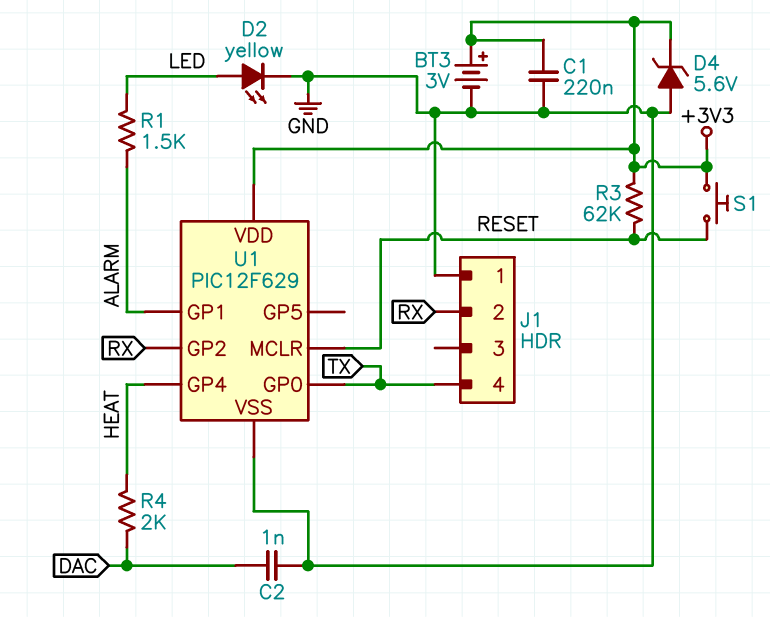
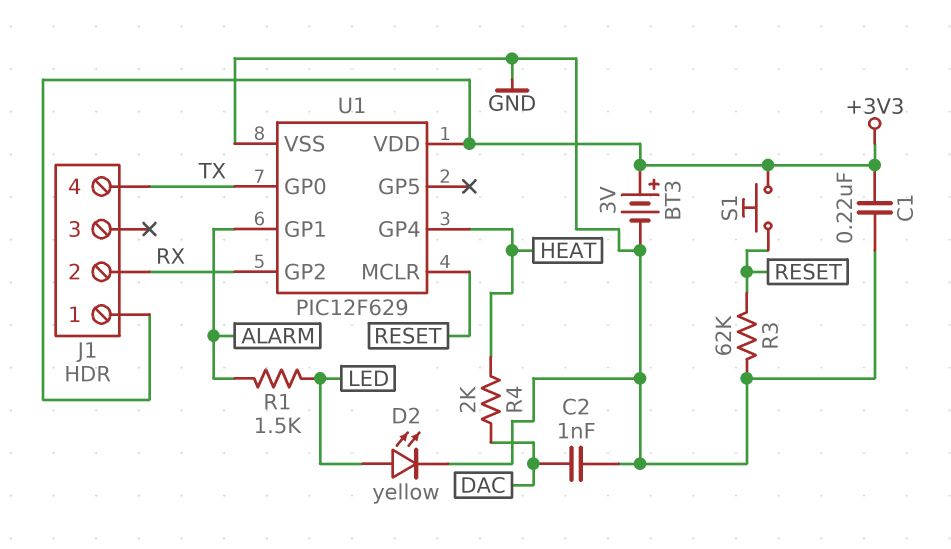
D4: zener 5.6V (A GND, K +3V3) -> none
J1 pin 1: GND -> +3V3
R3: 62k (+3V3, RESET) -> 62k (GND, RESET)

